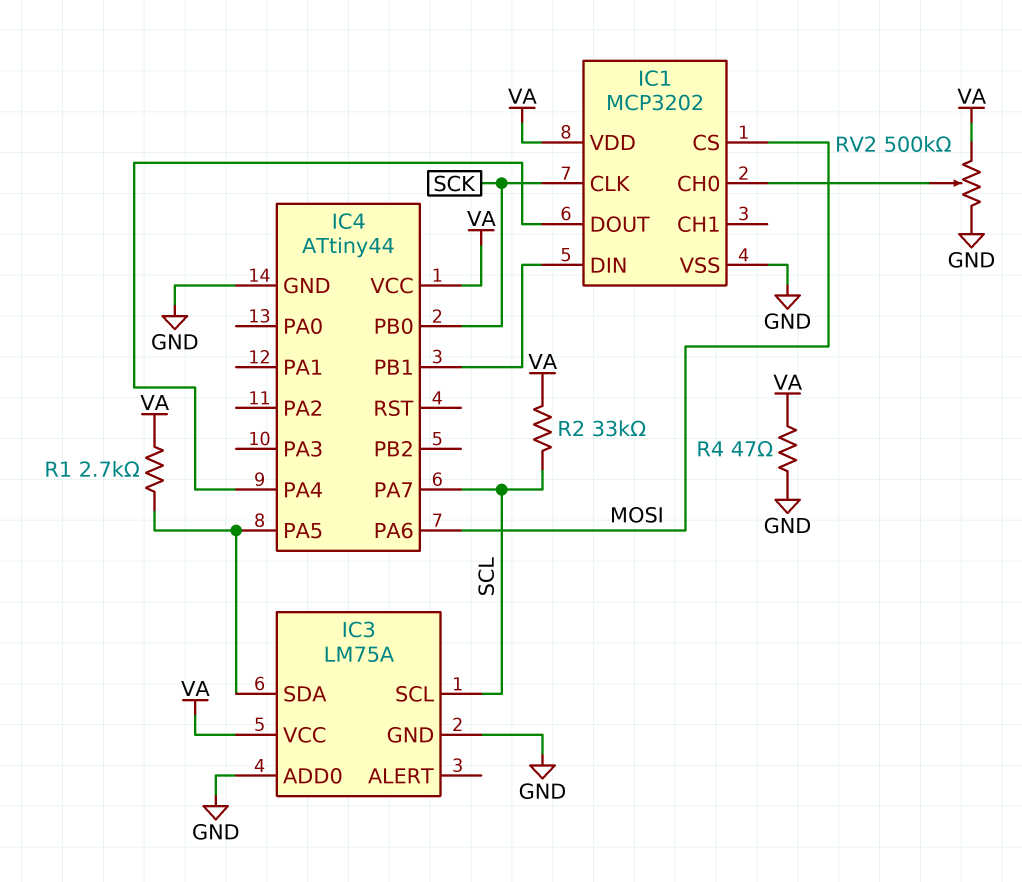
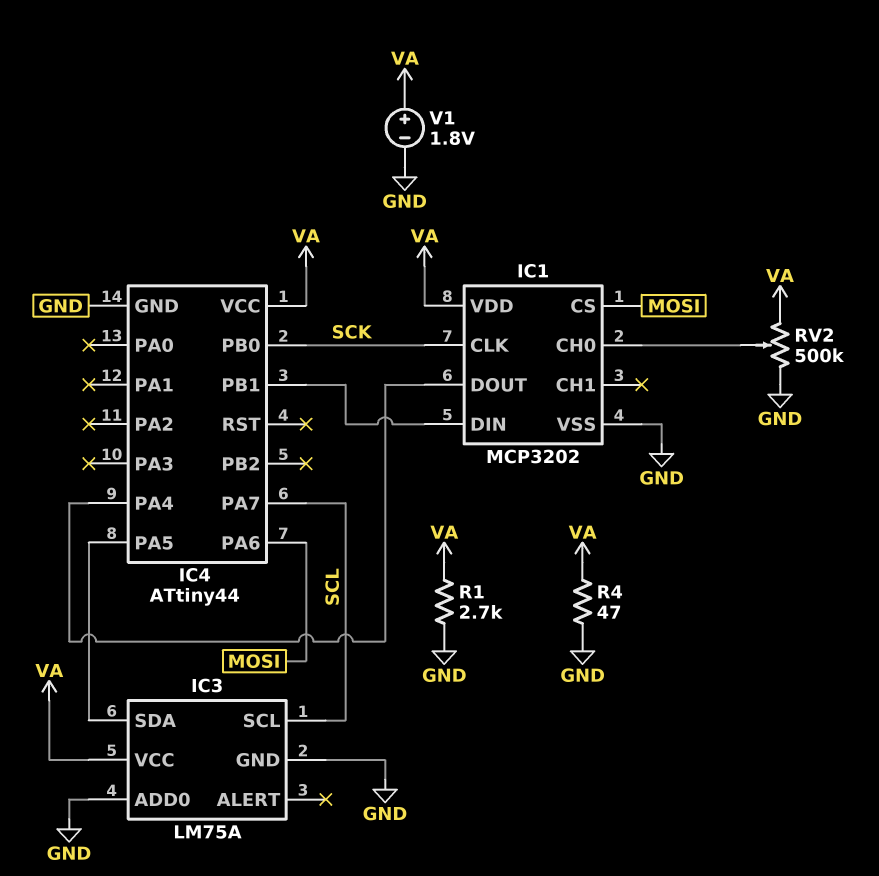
R1: 2.7k (IC3/SDA, VA) -> 2.7k (GND, VA)
R2: 33k (SCL, VA) -> none
V1: none -> 1.8V (plus VA, minus GND)

